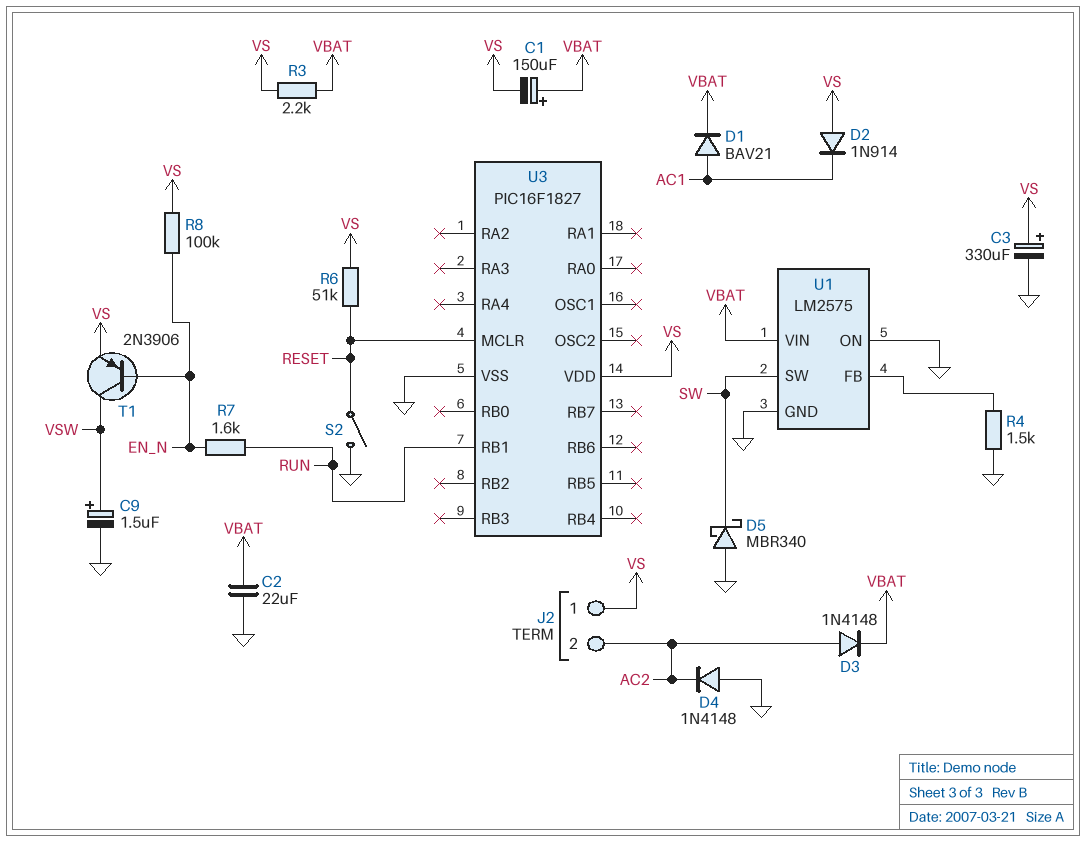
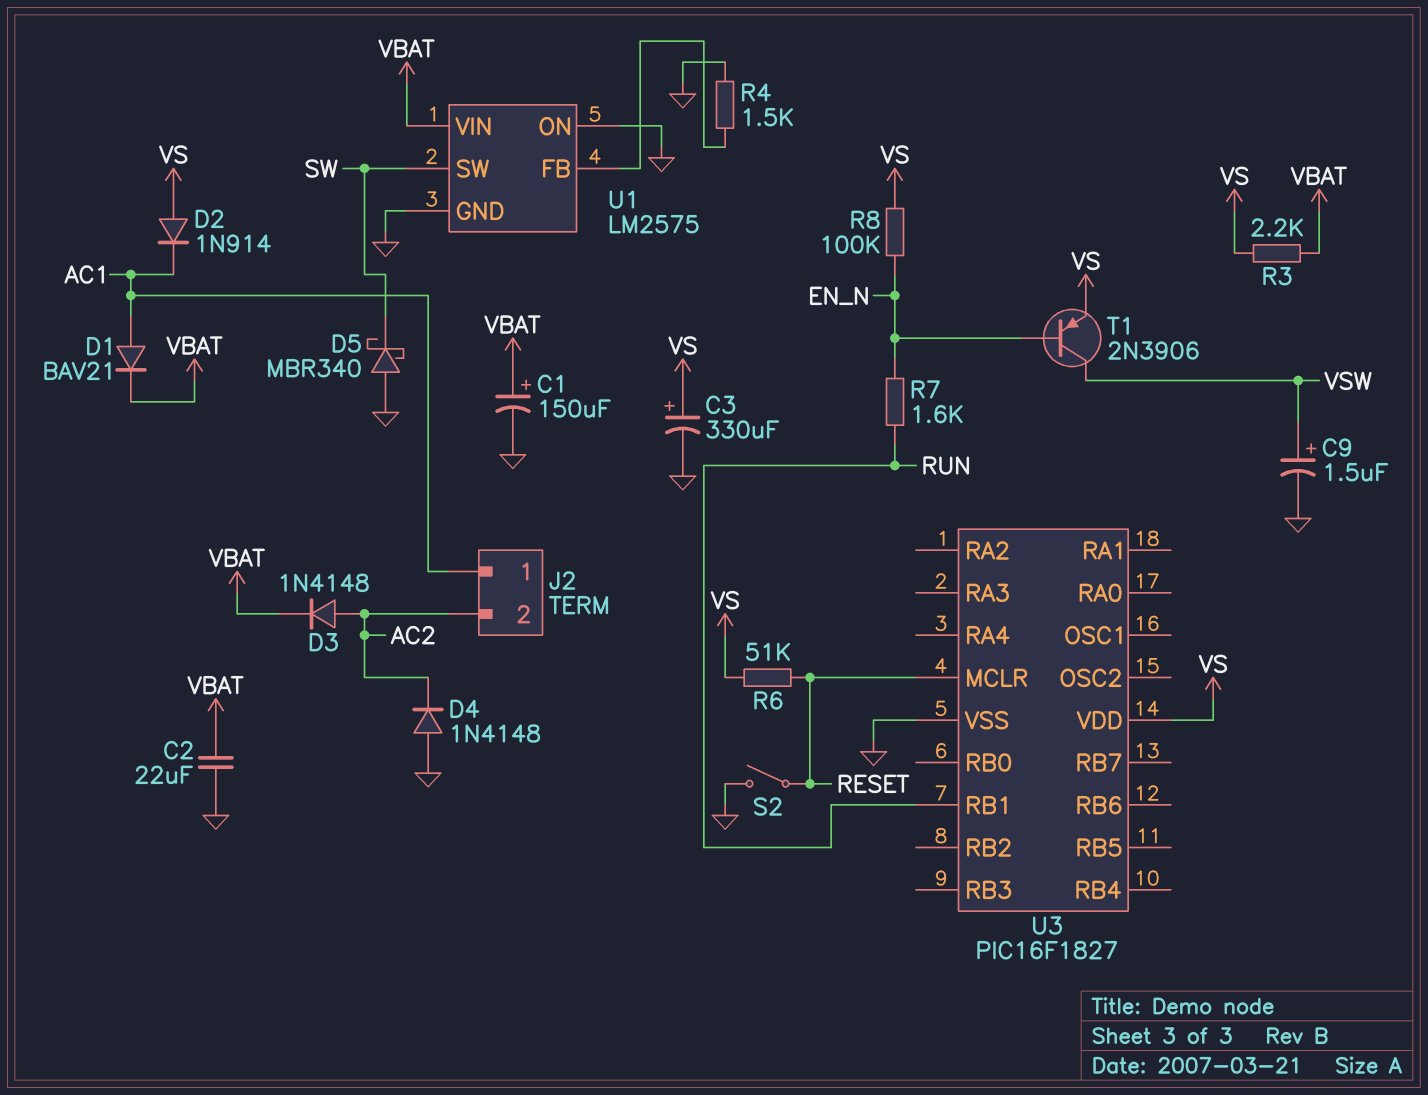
C1: 150uF (plus VBAT, minus VS) -> 150uF (plus VBAT, minus GND)
J2 pin 1: VS -> AC1

